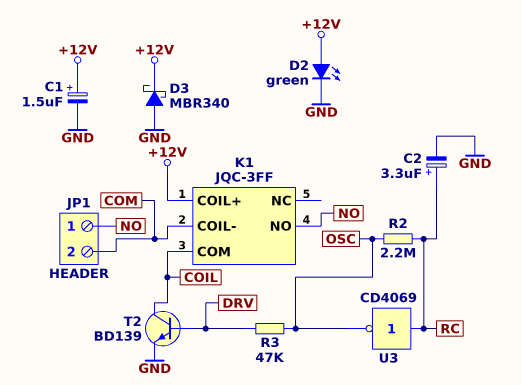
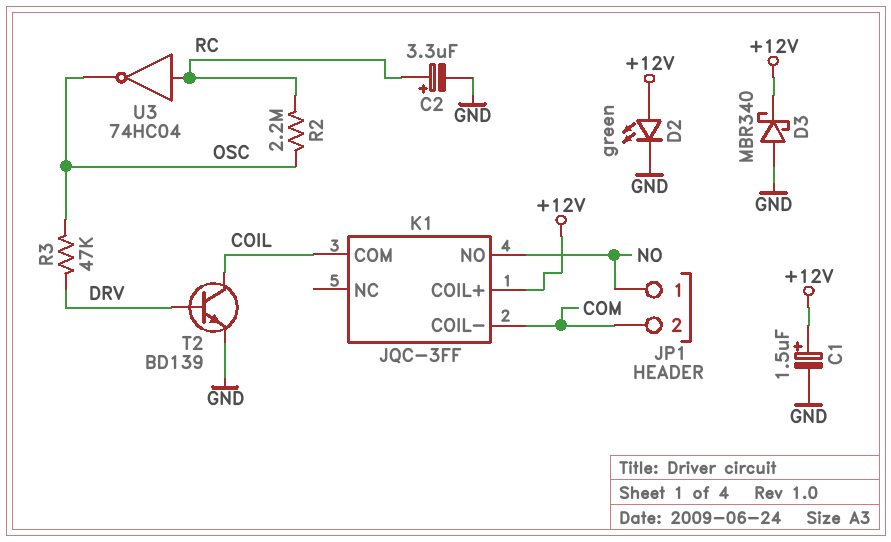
U3: NOT CD4069 (in RC, out OSC) -> NOT 74HC04 (in RC, out OSC)

